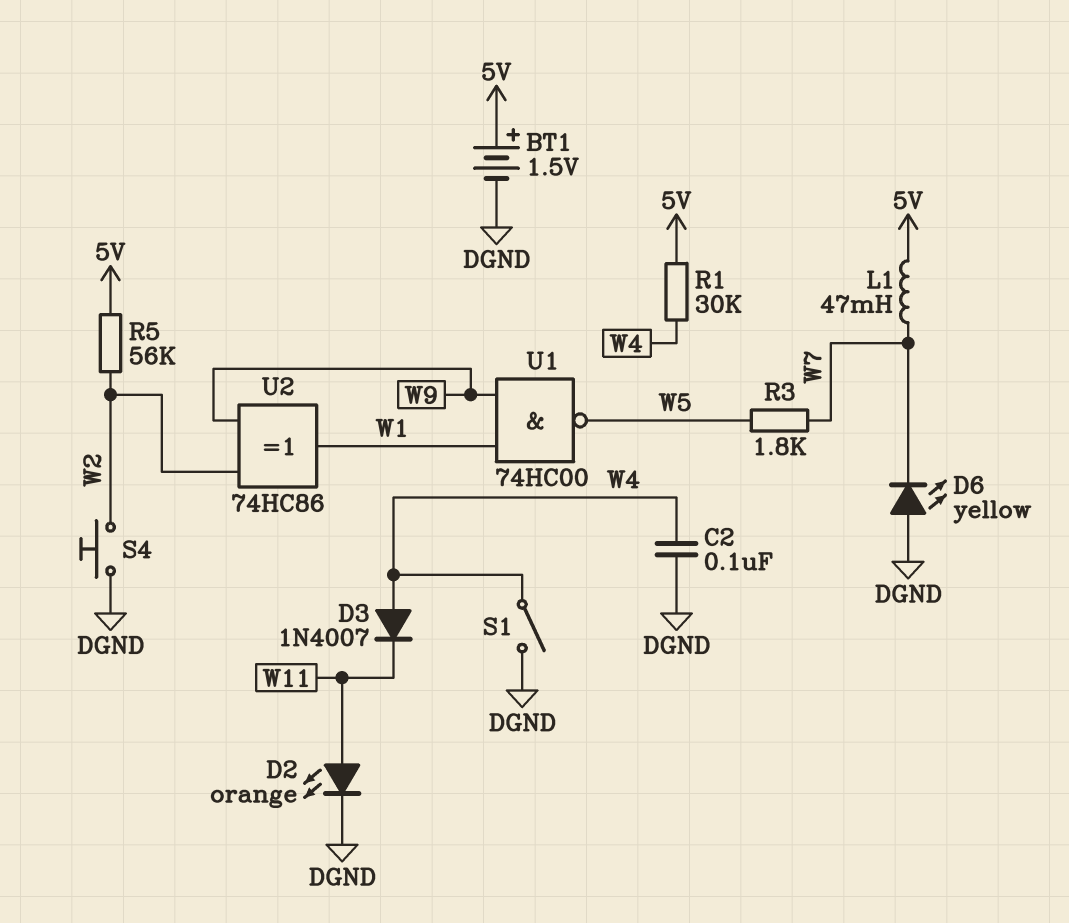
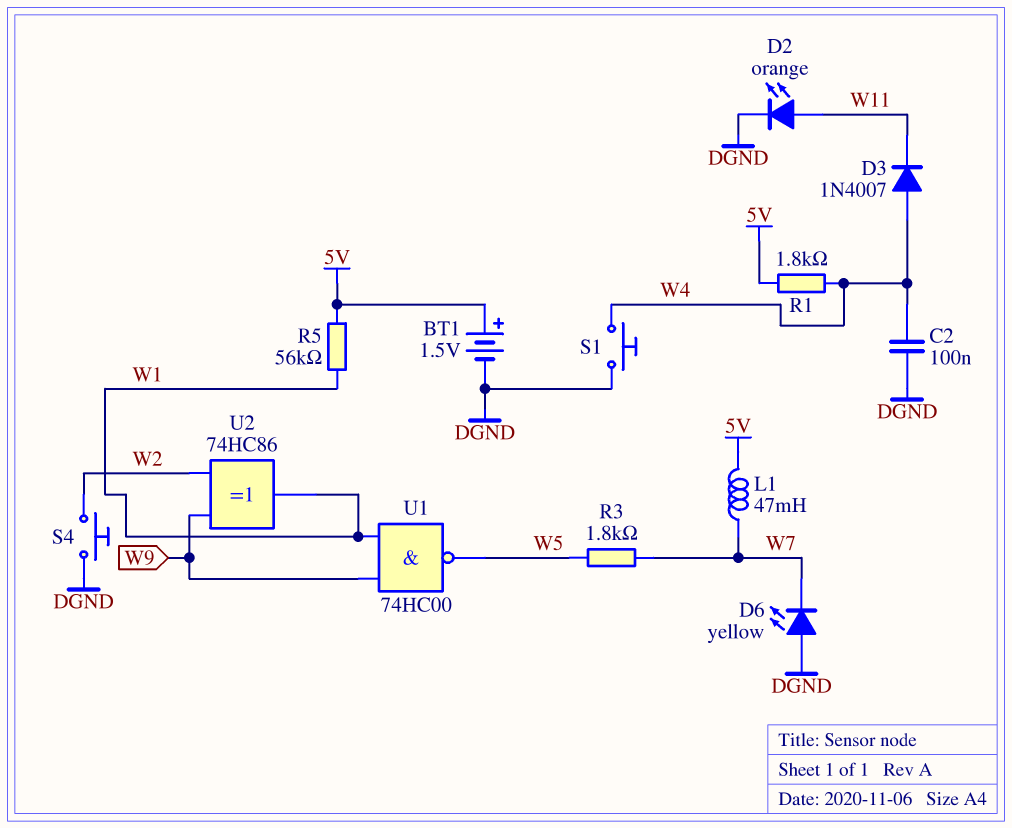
R1: 30k (5V, W4) -> 1.8k (5V, W4)
R5: 56k (5V, W2) -> 56k (5V, W1)
S1: switch (DGND, W4) -> button (DGND, W4)

